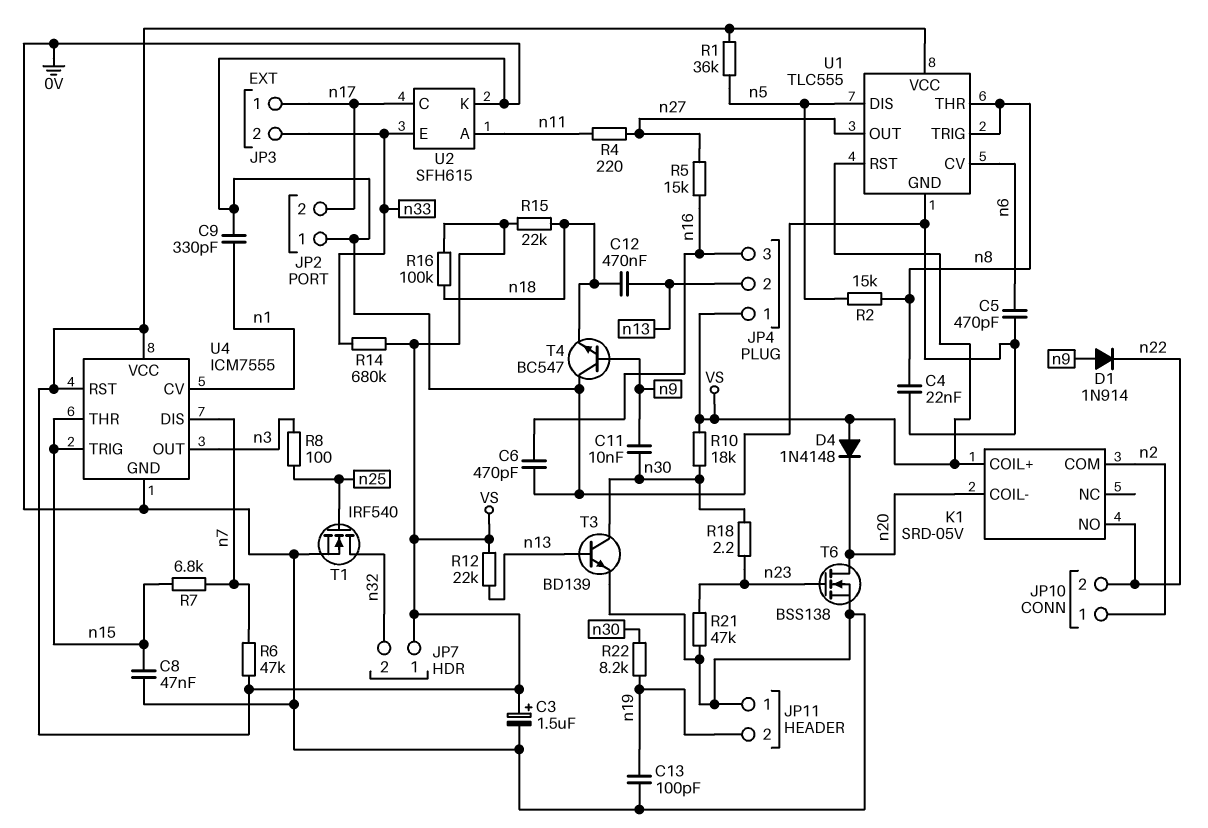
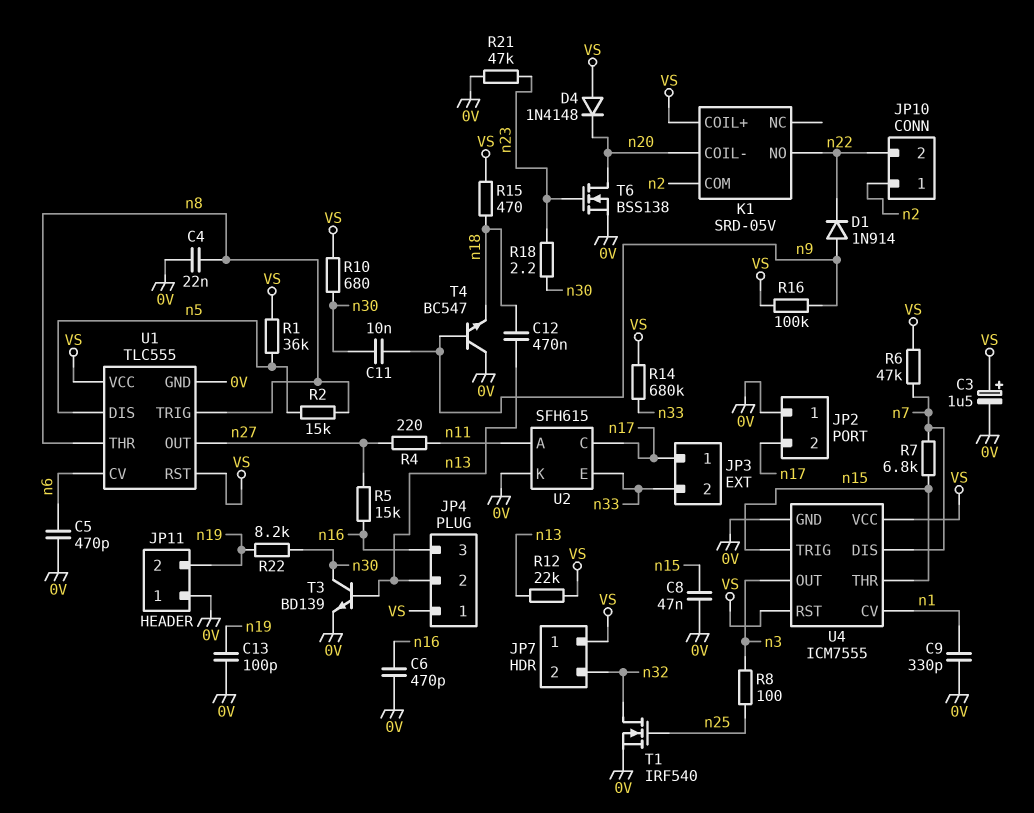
R10: 18k (VS, n30) -> 680 (VS, n30)
R15: 22k (VS, n18) -> 470 (VS, n18)
R16: 100k (VS, n18) -> 100k (VS, n9)

